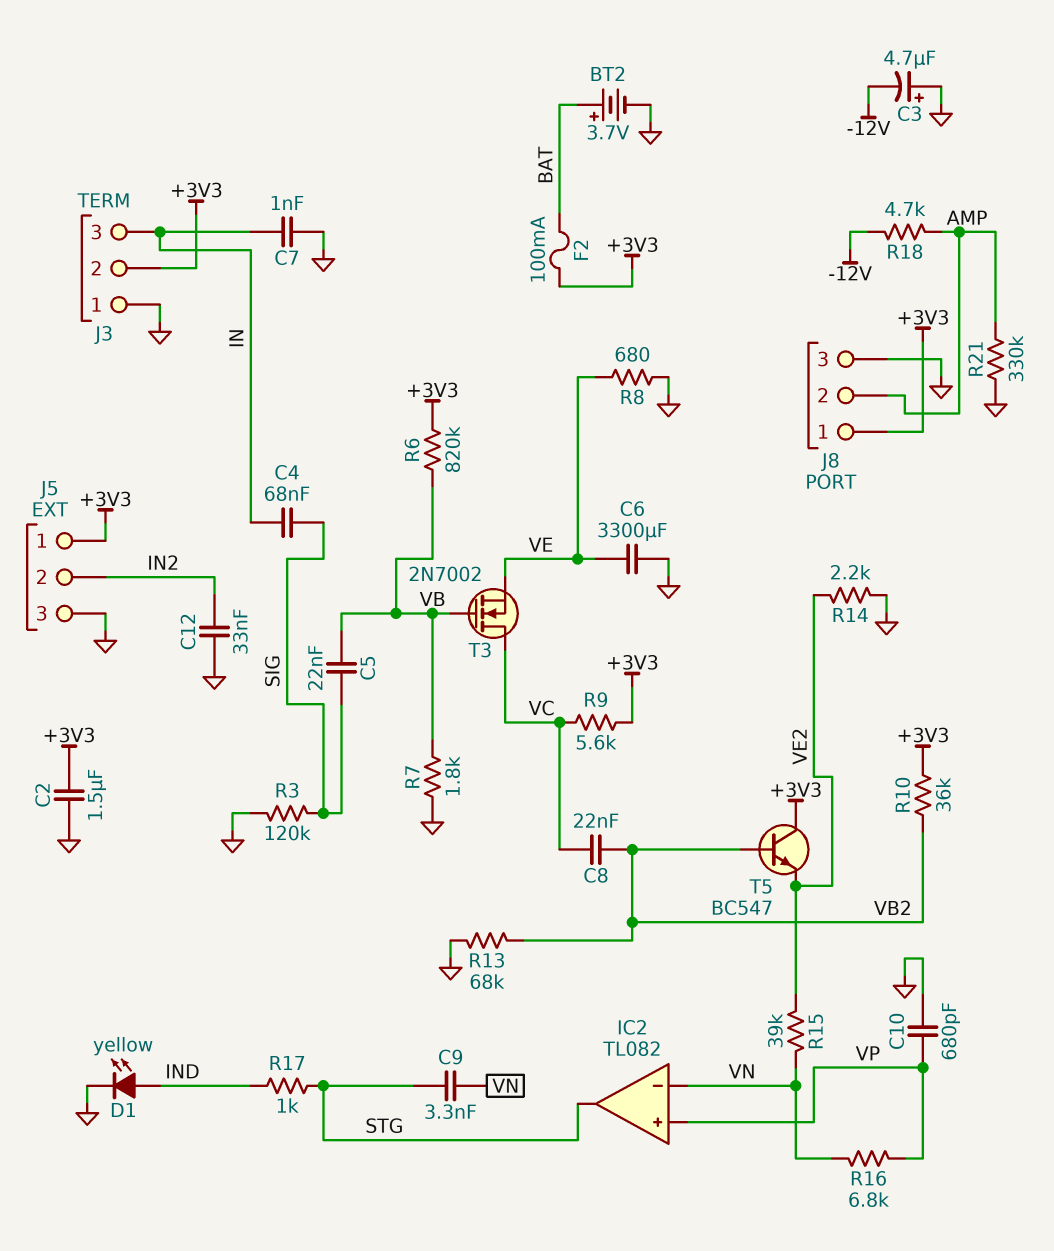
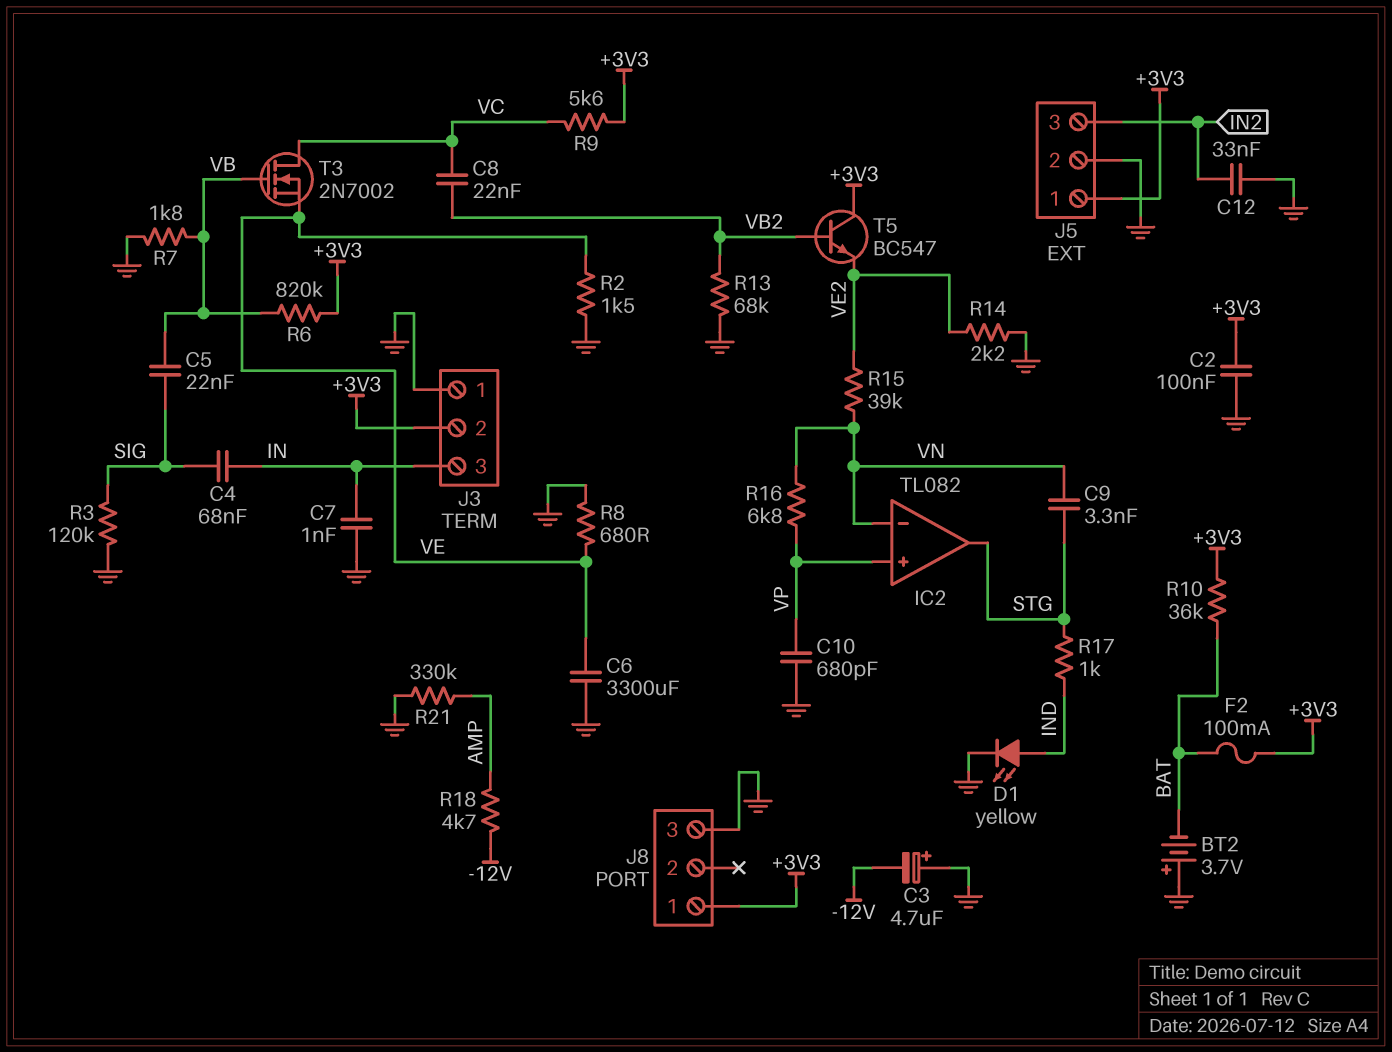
BT2: 3.7V (plus BAT, minus GND) -> 3.7V (plus GND, minus BAT)
C2: 1.5uF (+3V3, GND) -> 100nF (+3V3, GND)
J5 pin 2: IN2 -> GND
J5 pin 3: GND -> IN2
J8 pin 2: AMP -> none
R2: none -> 1.5k (GND, VE)
R10: 36k (+3V3, VB2) -> 36k (+3V3, BAT)

